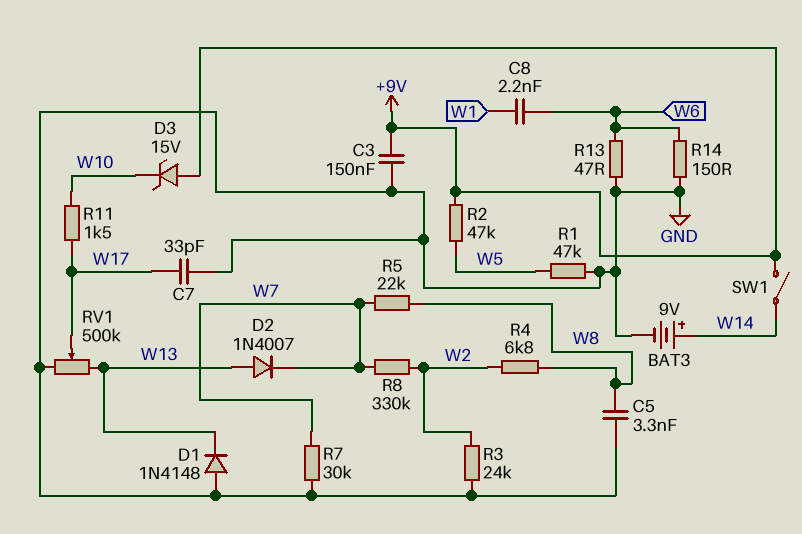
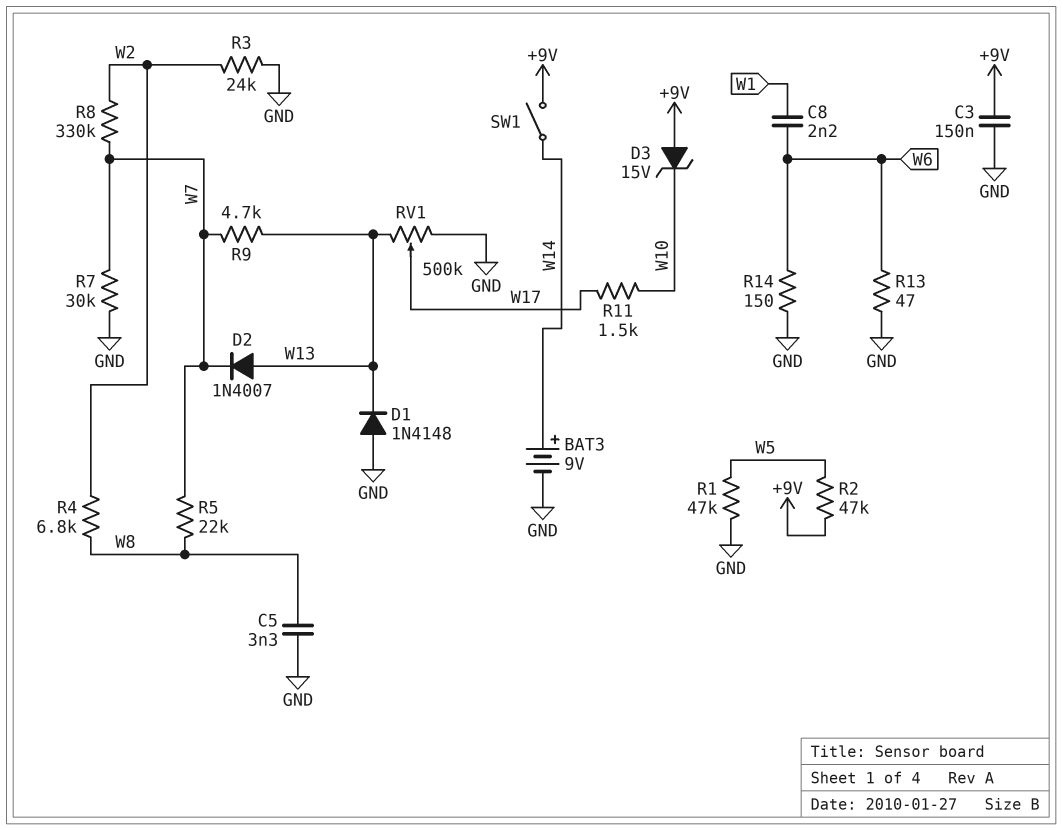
C7: 33pF (GND, W17) -> none
R9: none -> 4.7k (W7, W13)

